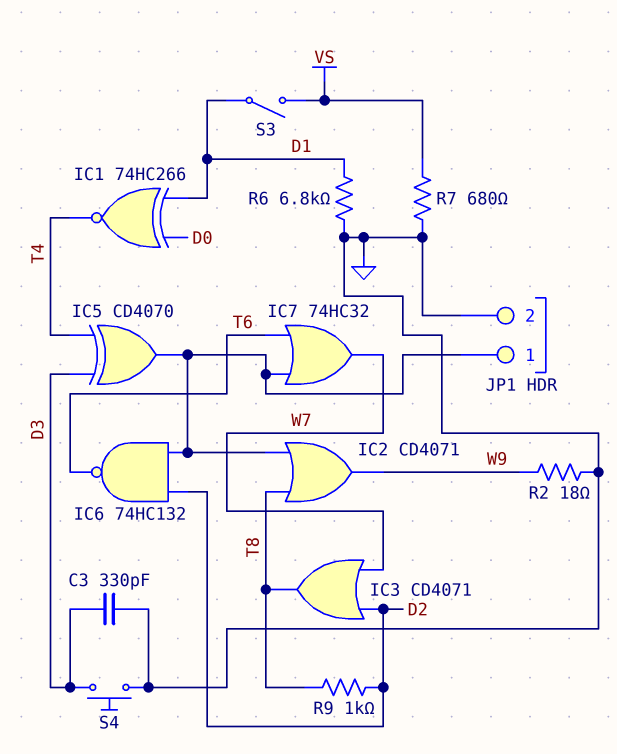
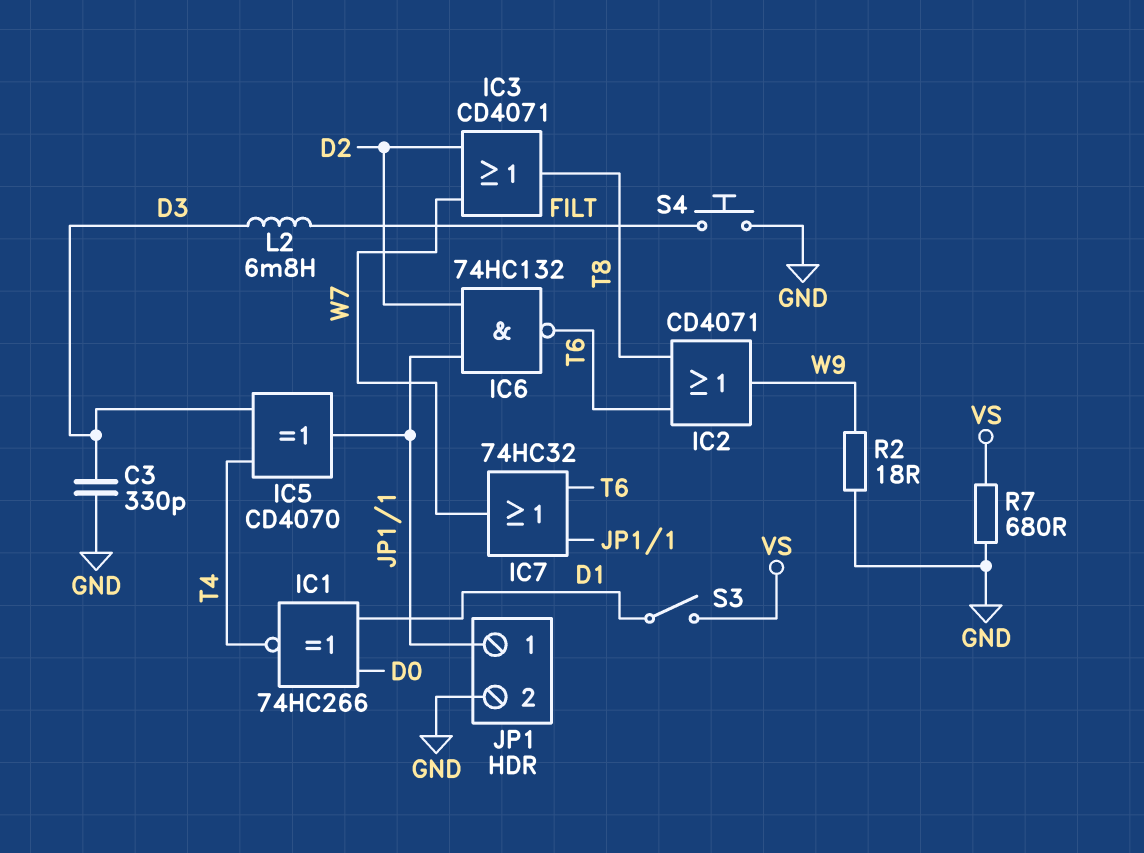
IC2: OR CD4071 (in JP1/1, in T8, out W9) -> OR CD4071 (in T6, in T8, out W9)
L2: none -> 6.8mH (D3, FILT)
R6: 6.8k (D1, GND) -> none
R9: 1k (D2, T8) -> none
S4: button (D3, GND) -> button (FILT, GND)

